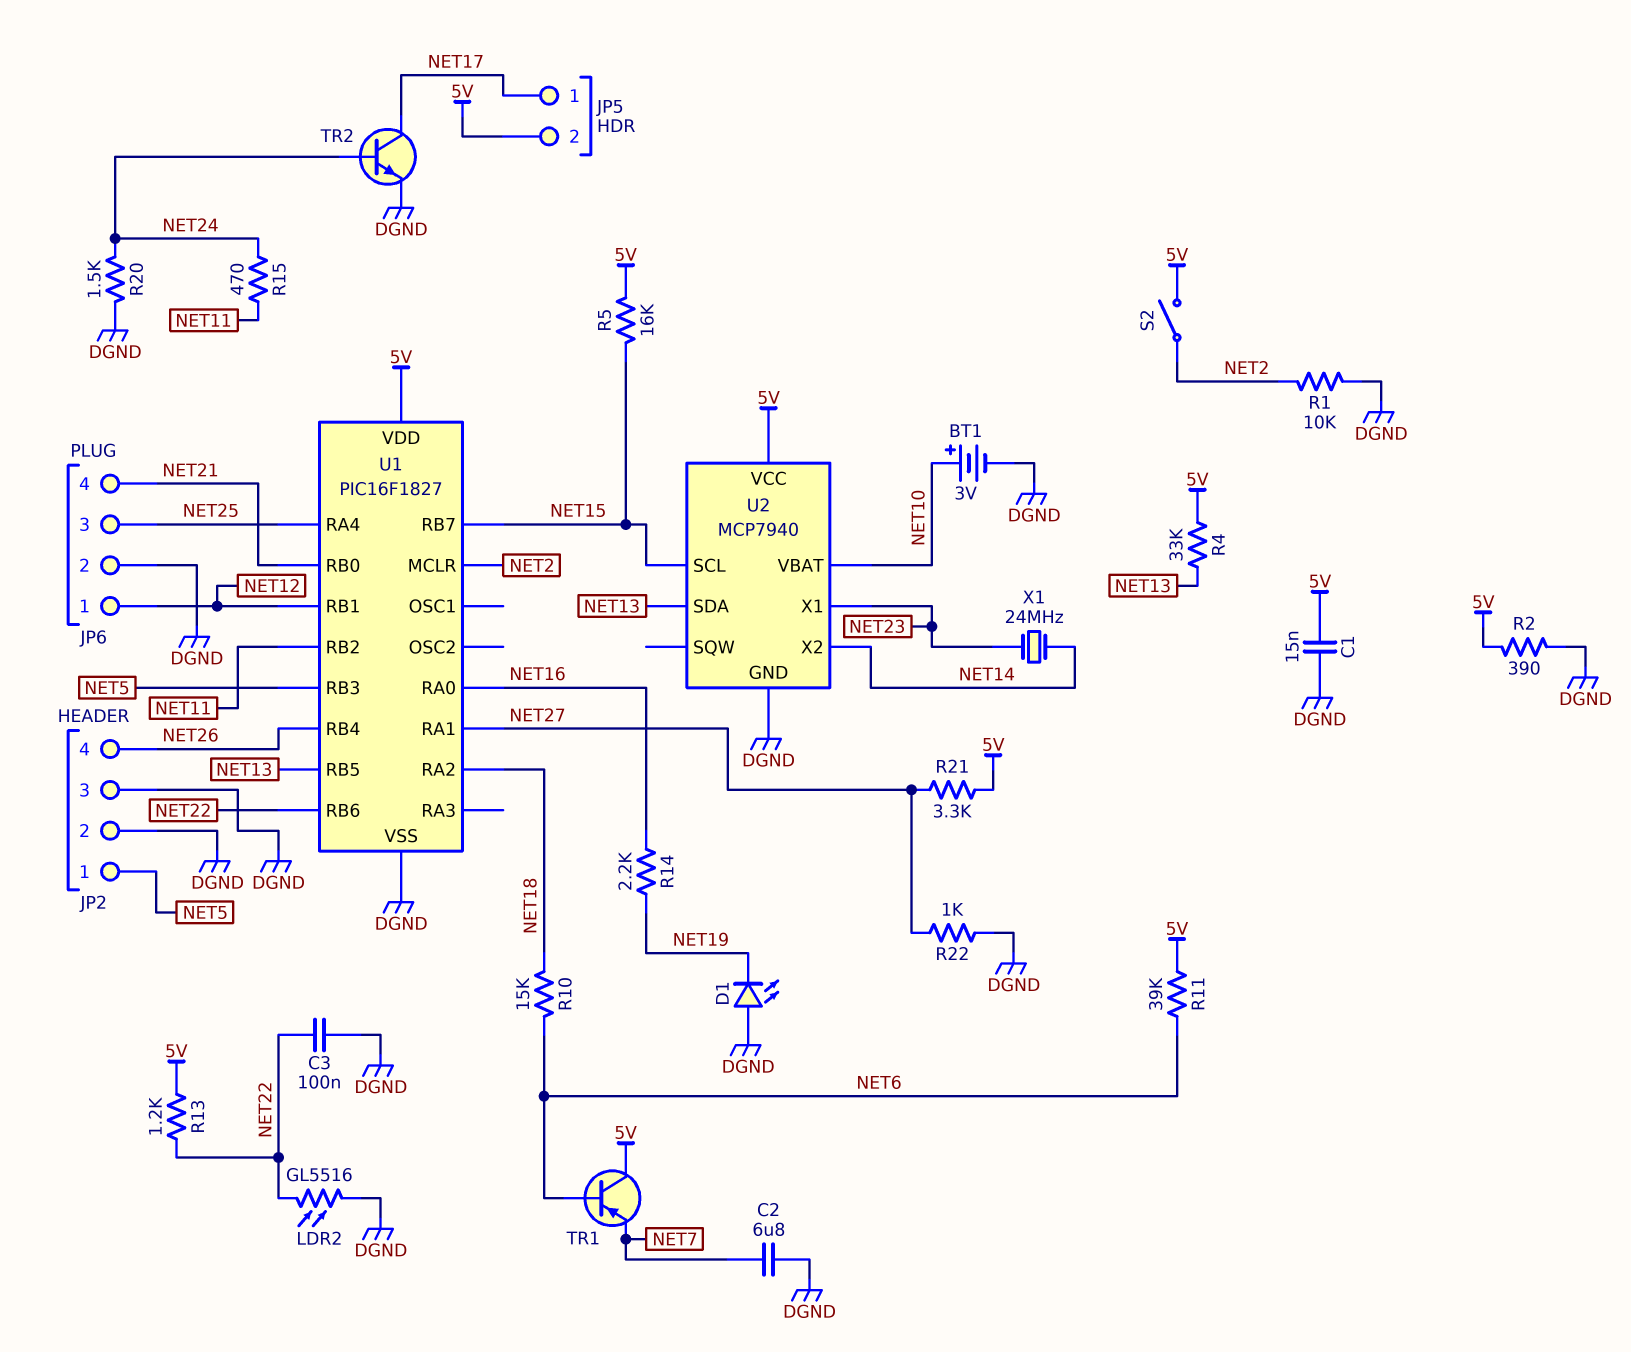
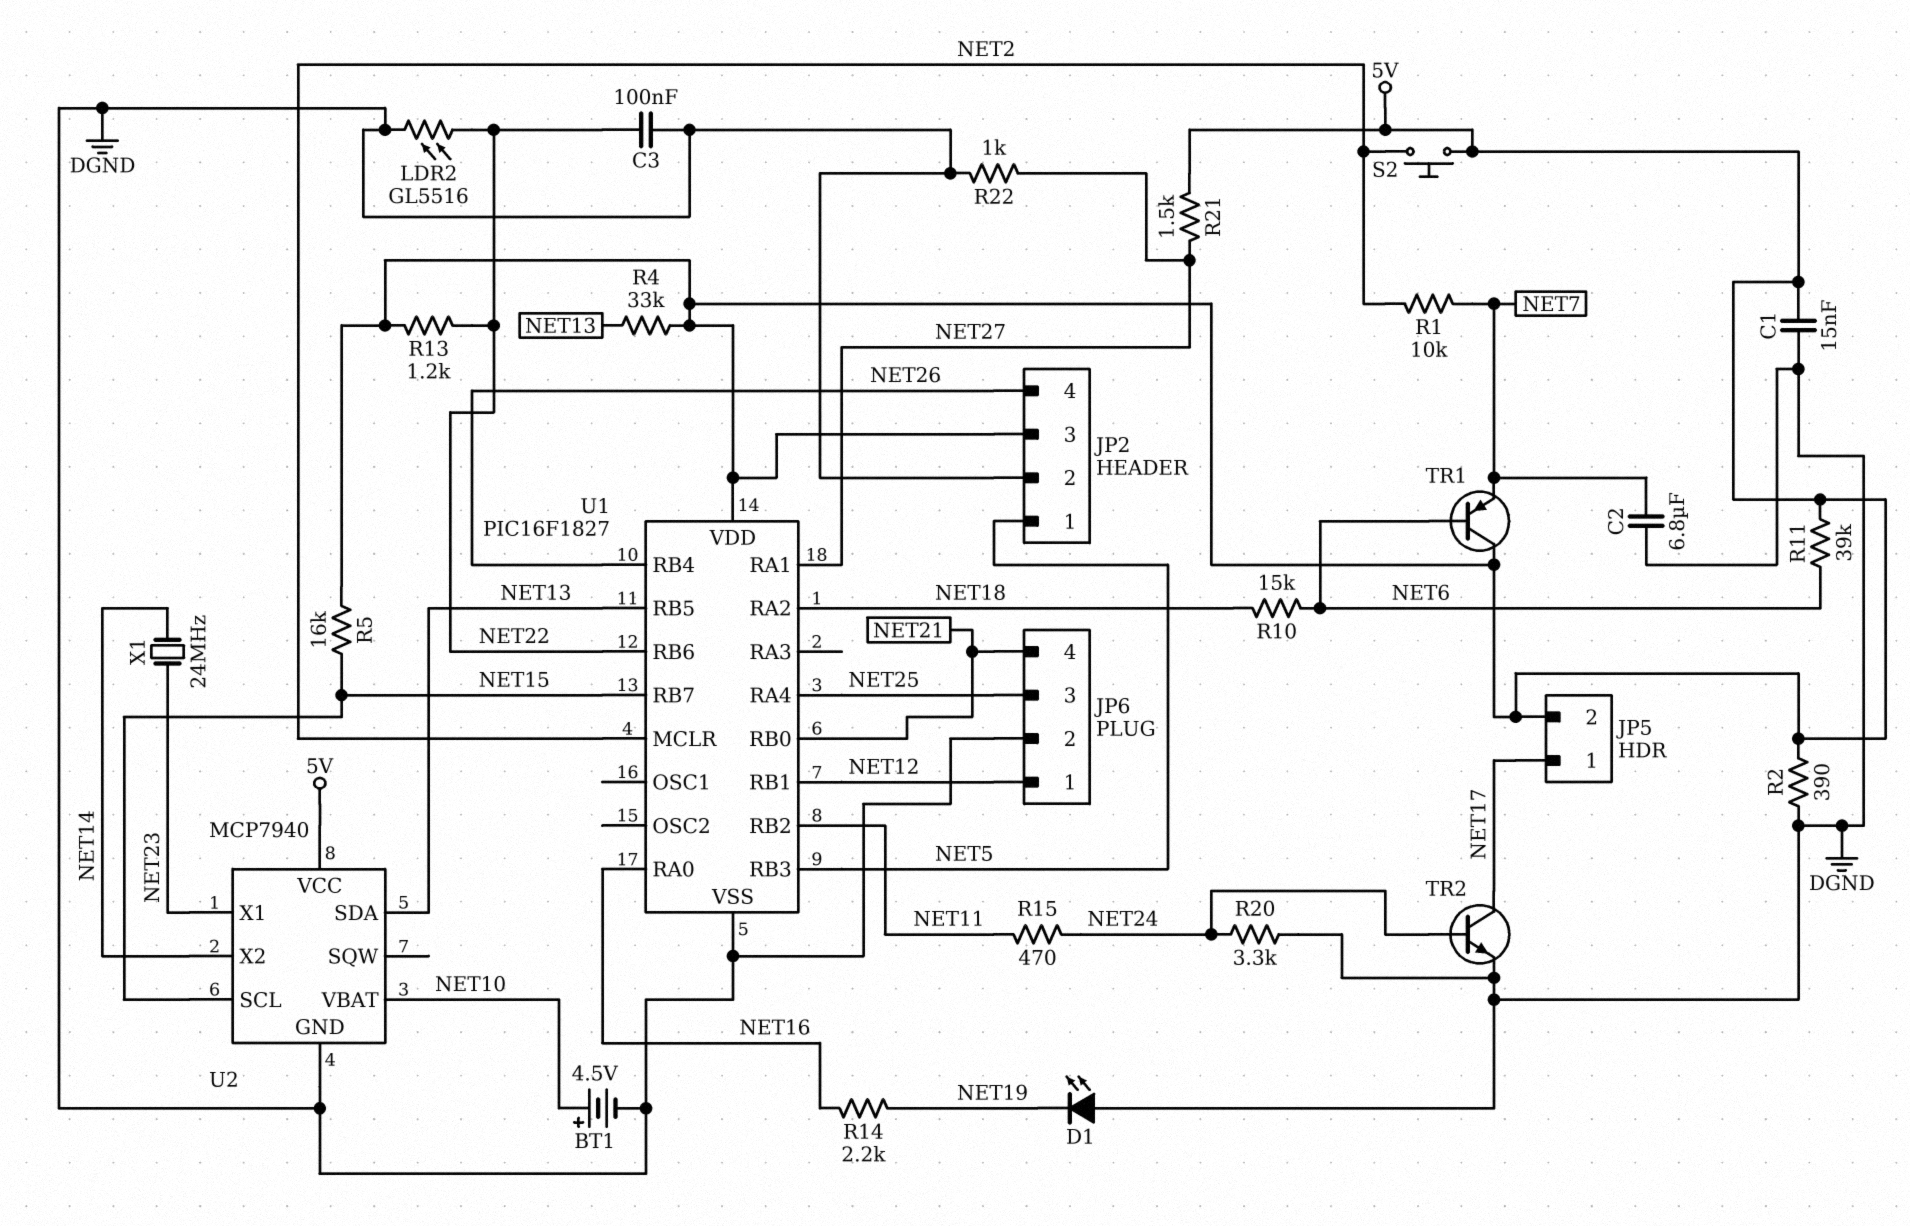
BT1: 3V (plus NET10, minus DGND) -> 4.5V (plus NET10, minus DGND)
JP2 pin 3: DGND -> 5V
R1: 10k (DGND, NET2) -> 10k (NET2, NET7)
R20: 1.5k (DGND, NET24) -> 3.3k (DGND, NET24)
R21: 3.3k (5V, NET27) -> 1.5k (5V, NET27)
S2: switch (5V, NET2) -> button (5V, NET2)

